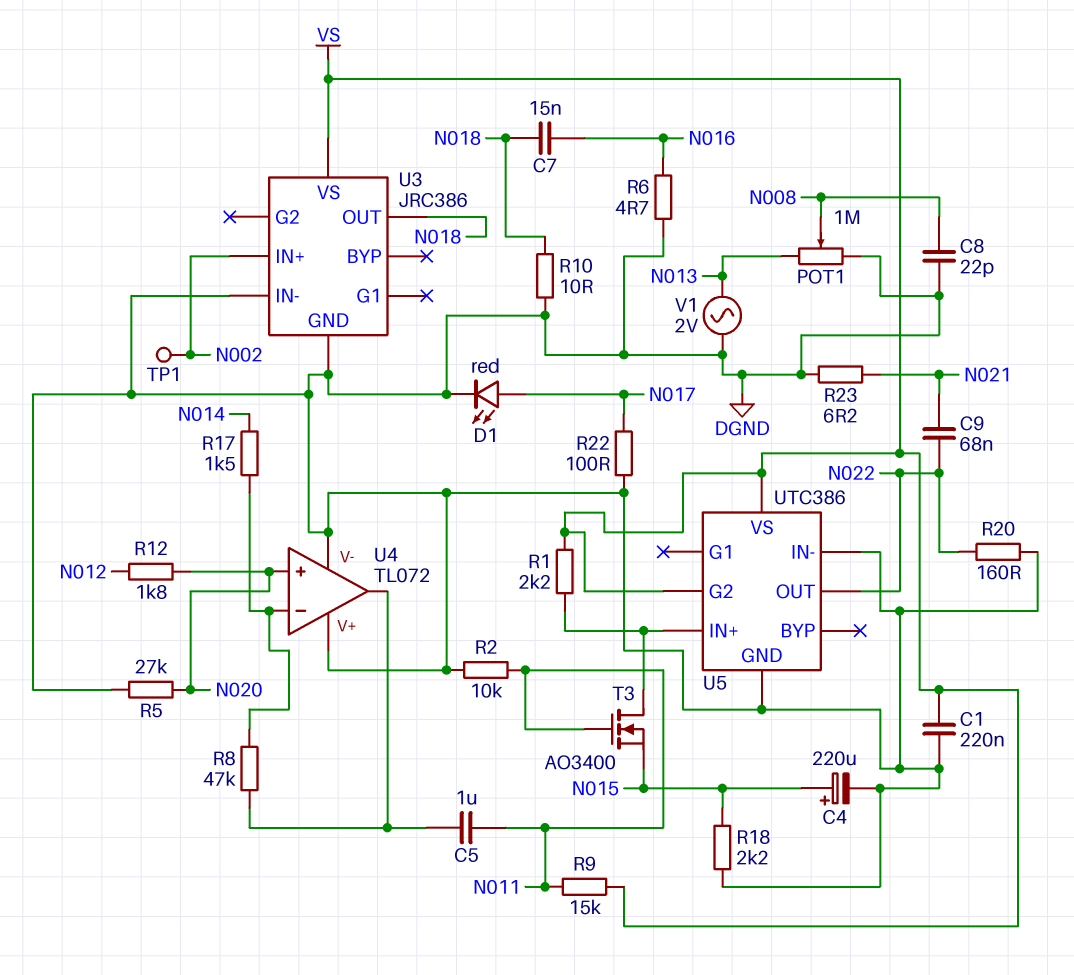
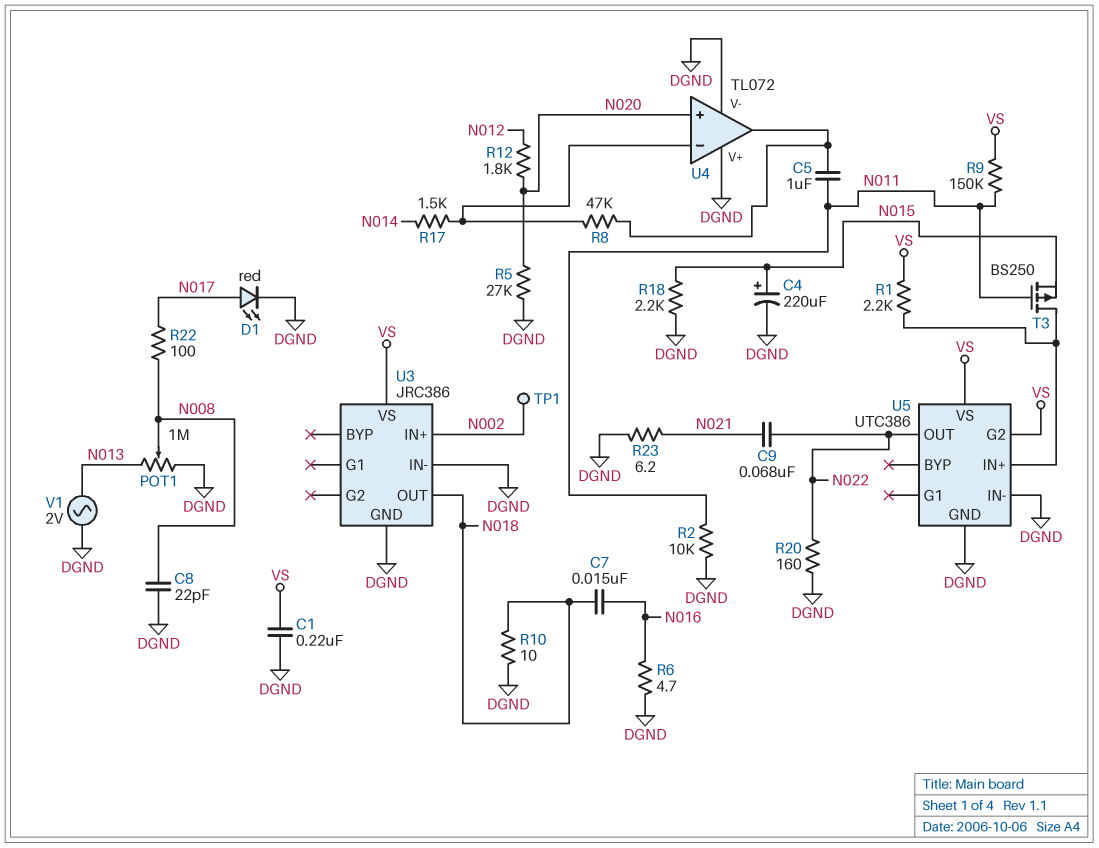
R9: 15k (N011, VS) -> 150k (N011, VS)
R22: 100 (DGND, N017) -> 100 (N008, N017)
T3: NMOS AO3400 (G N011, D U5/IN+, S N015) -> PMOS BS250 (G N011, D U5/IN+, S N015)

